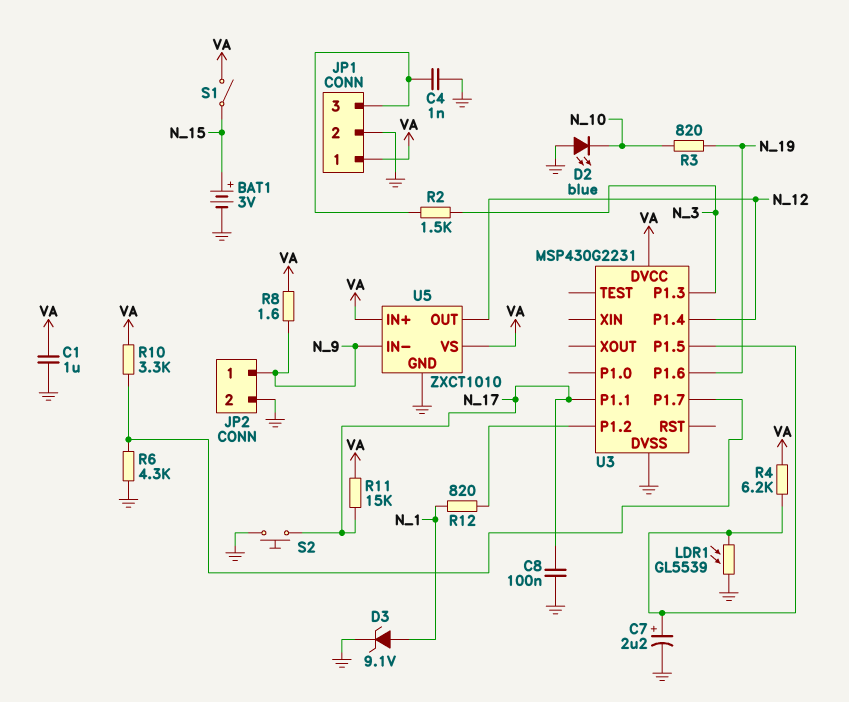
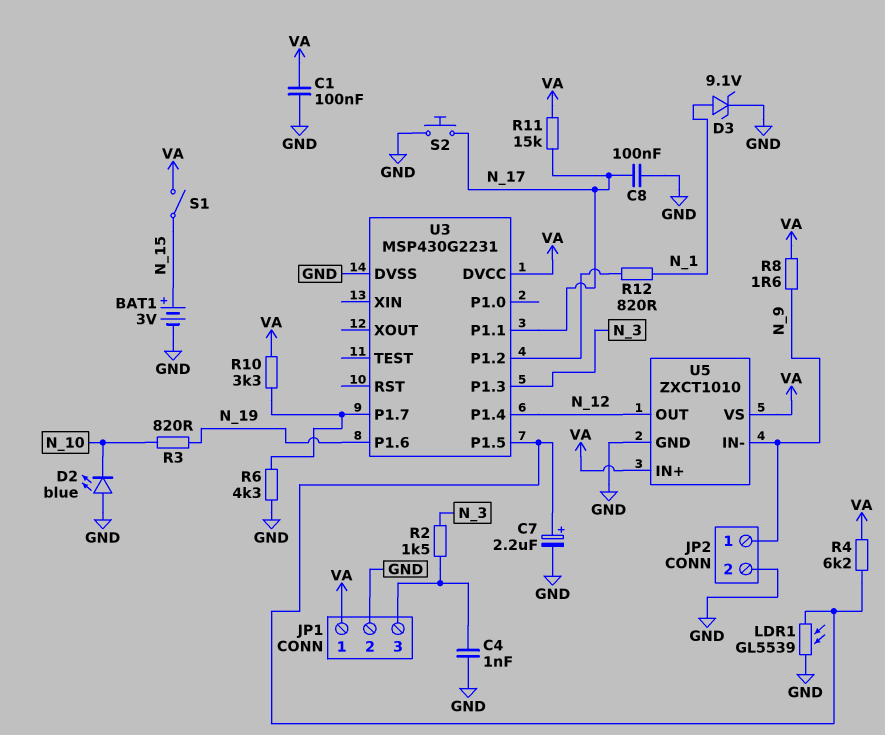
C1: 1uF (GND, VA) -> 100nF (GND, VA)

